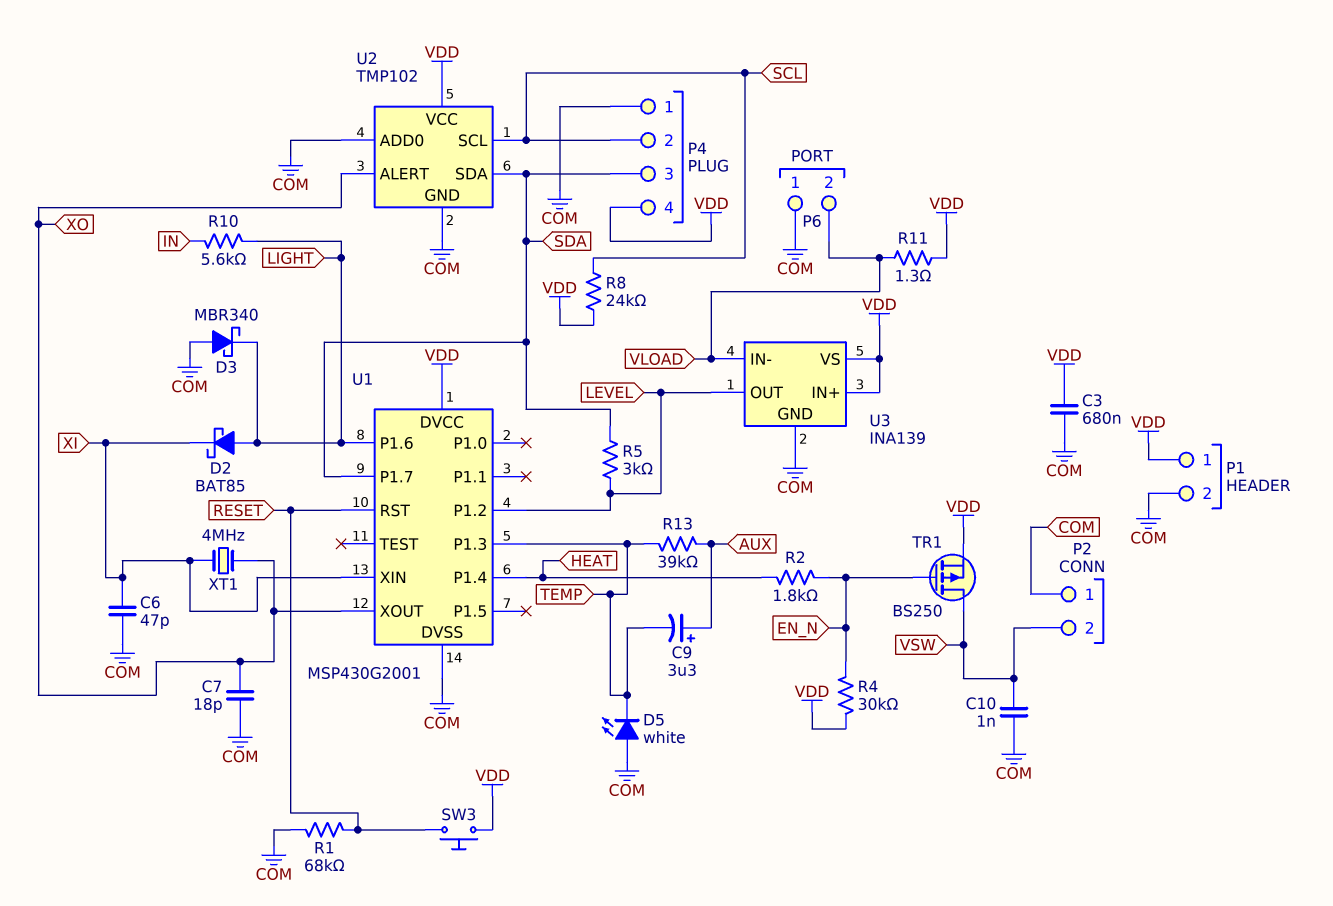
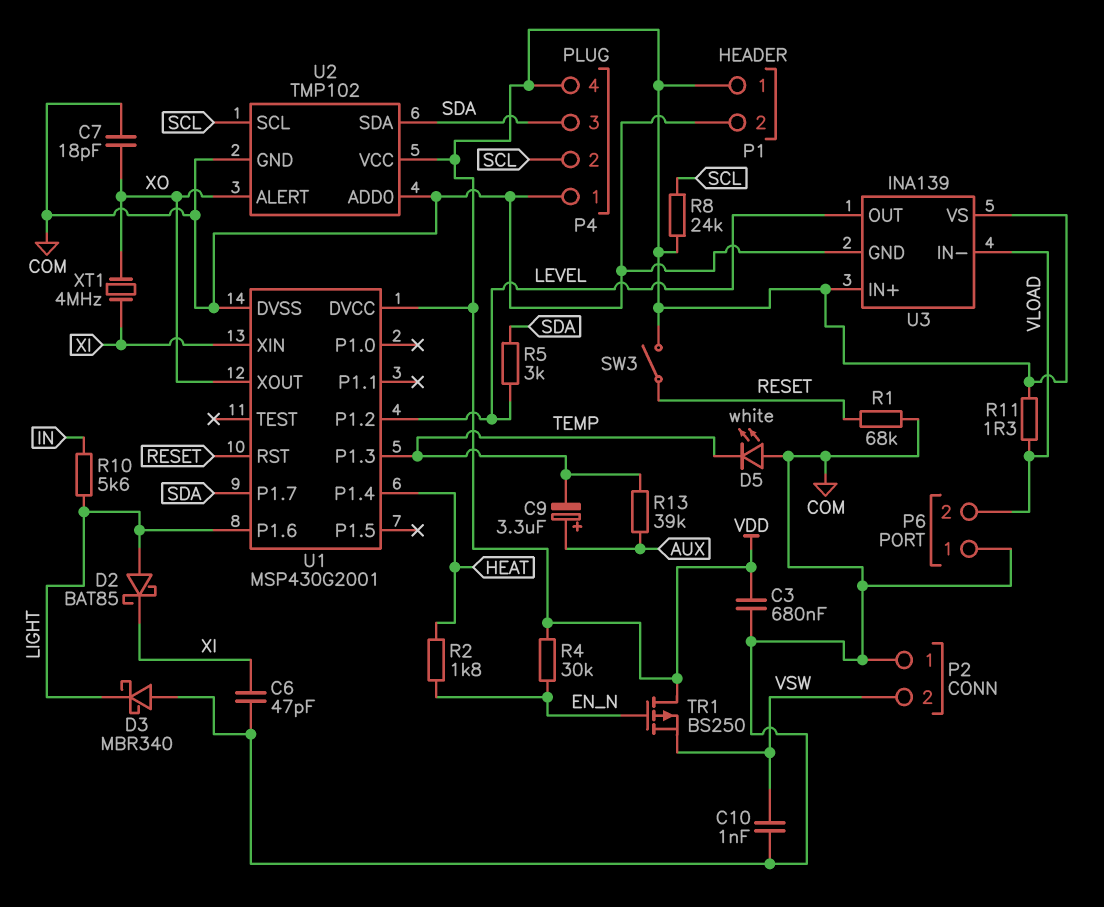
SW3: button (RESET, VDD) -> switch (RESET, VDD)
TR1: PMOS BS250 (G EN_N, D VSW, S VDD) -> PMOS BS250 (G EN_N, D VDD, S VSW)

